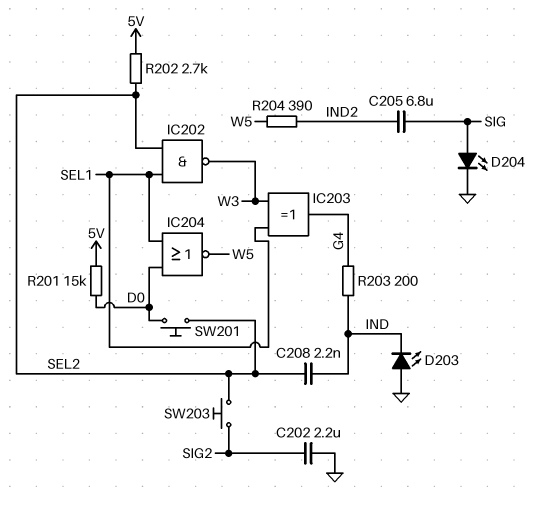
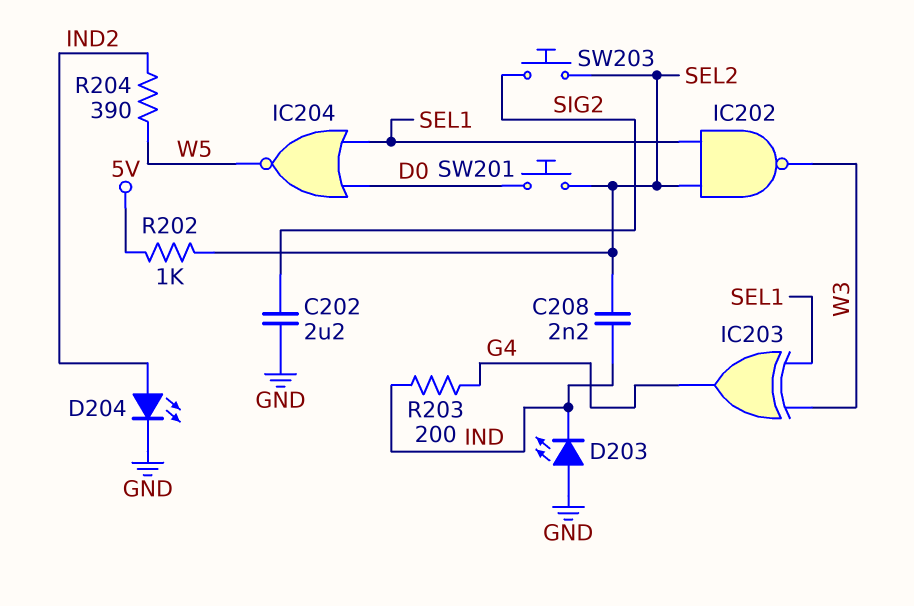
C205: 6.8uF (IND2, SIG) -> none
D204: LED (A SIG, K GND) -> LED (A IND2, K GND)
R201: 15k (5V, D0) -> none
R202: 2.7k (5V, SEL2) -> 1k (5V, SEL2)

